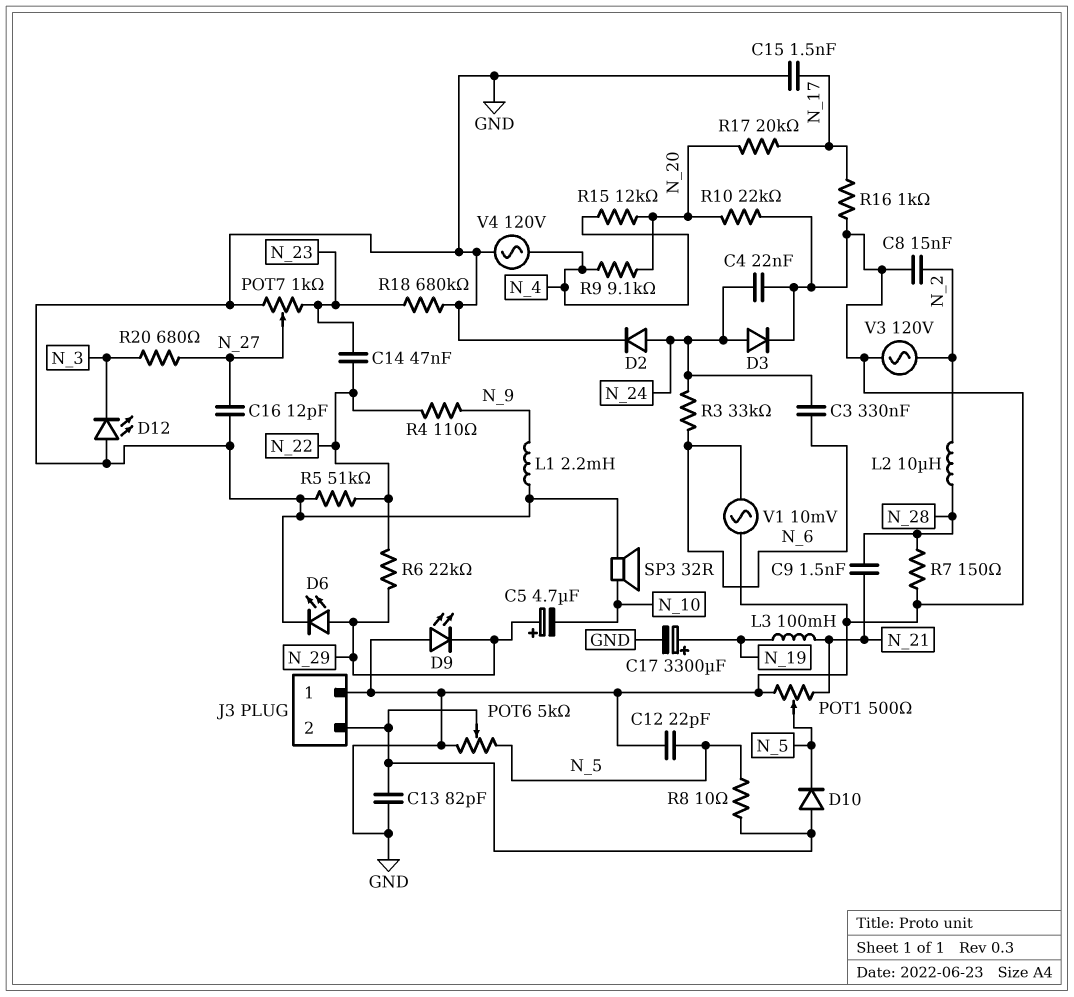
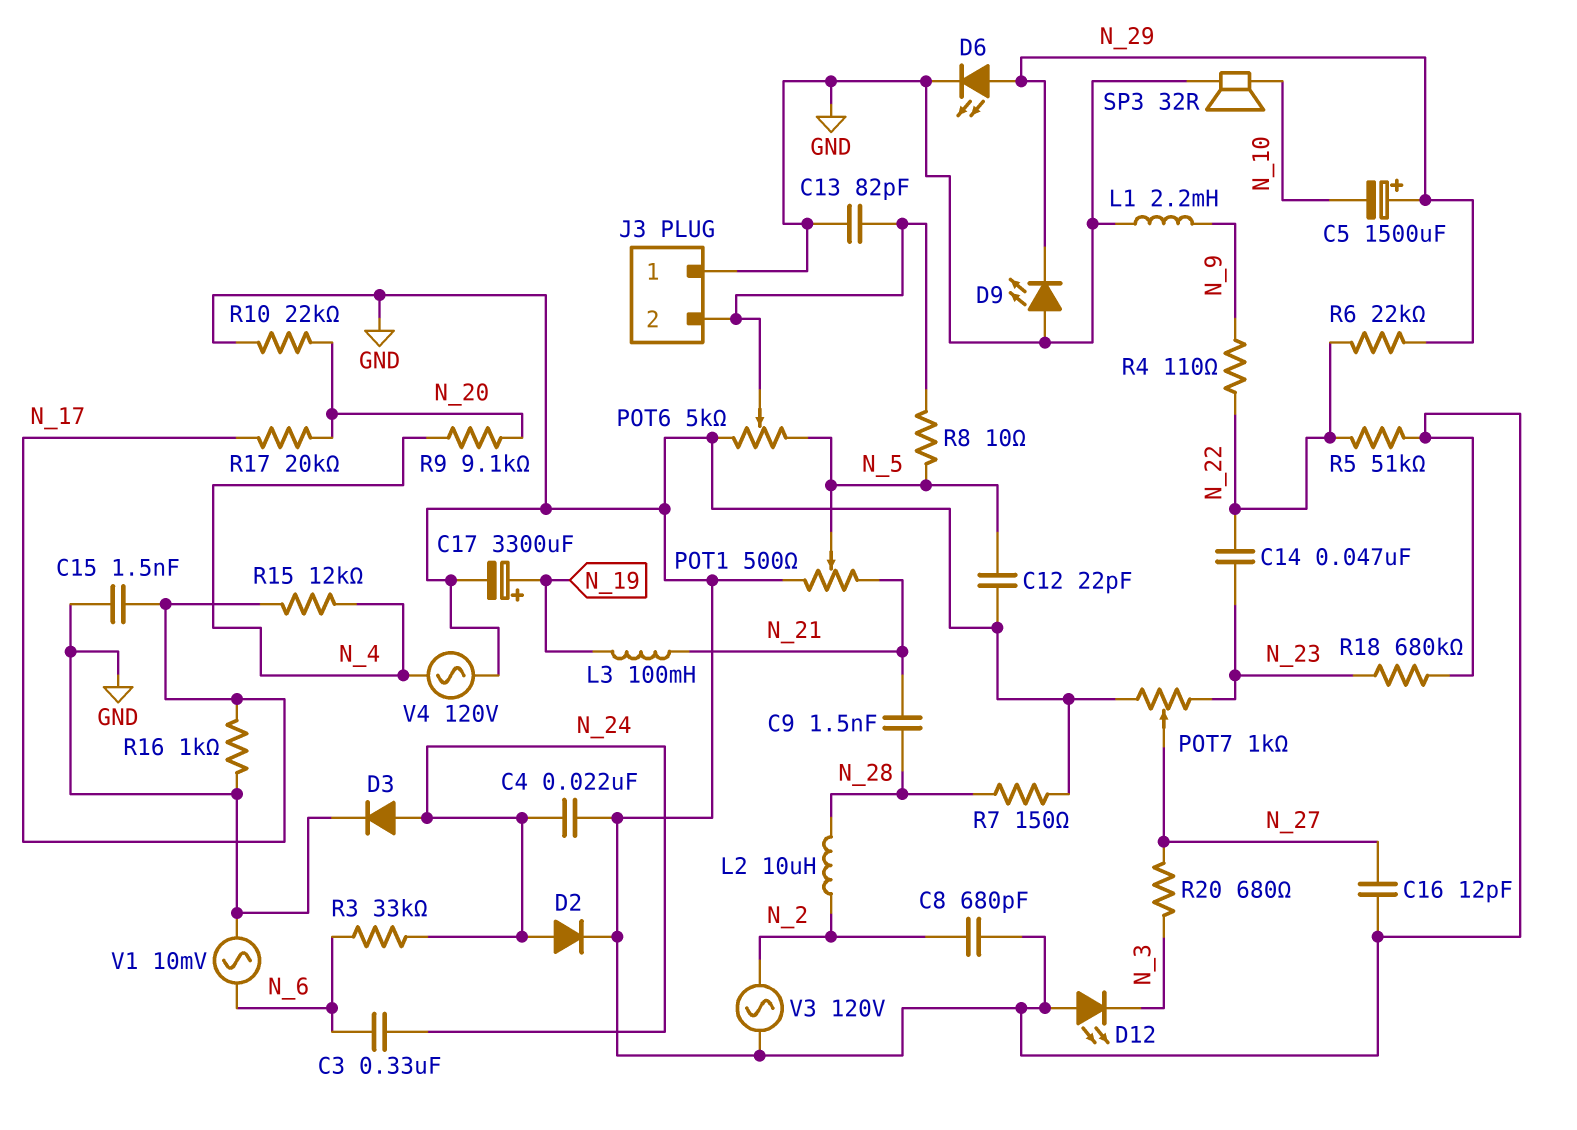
C5: 4.7uF (plus N_29, minus N_10) -> 1500uF (plus N_29, minus N_10)
C8: 15nF (GND, N_2) -> 680pF (GND, N_2)
D10: diode (A J3/2, K N_5) -> none
R15: 12k (N_4, N_20) -> 12k (N_4, N_17)

